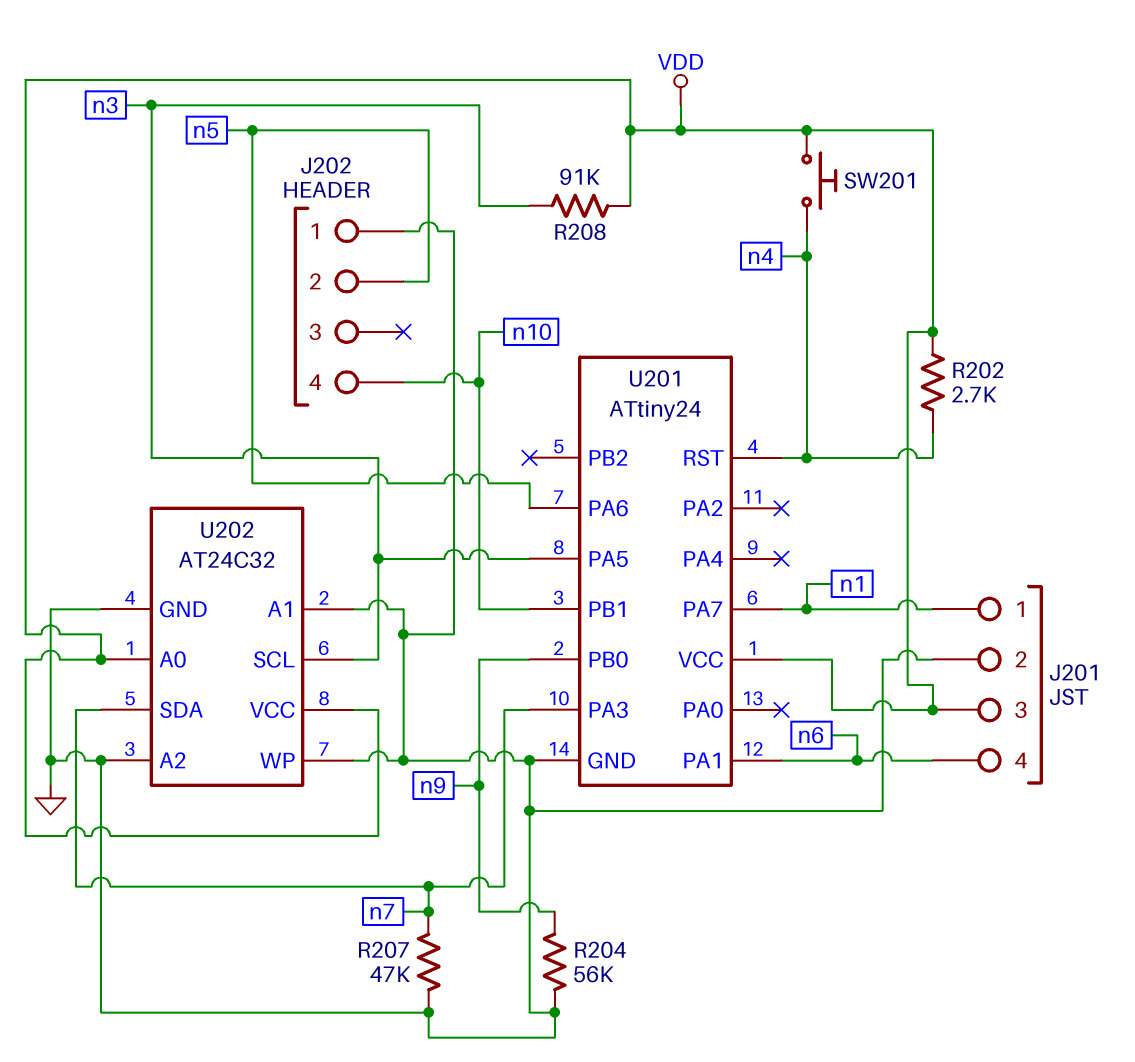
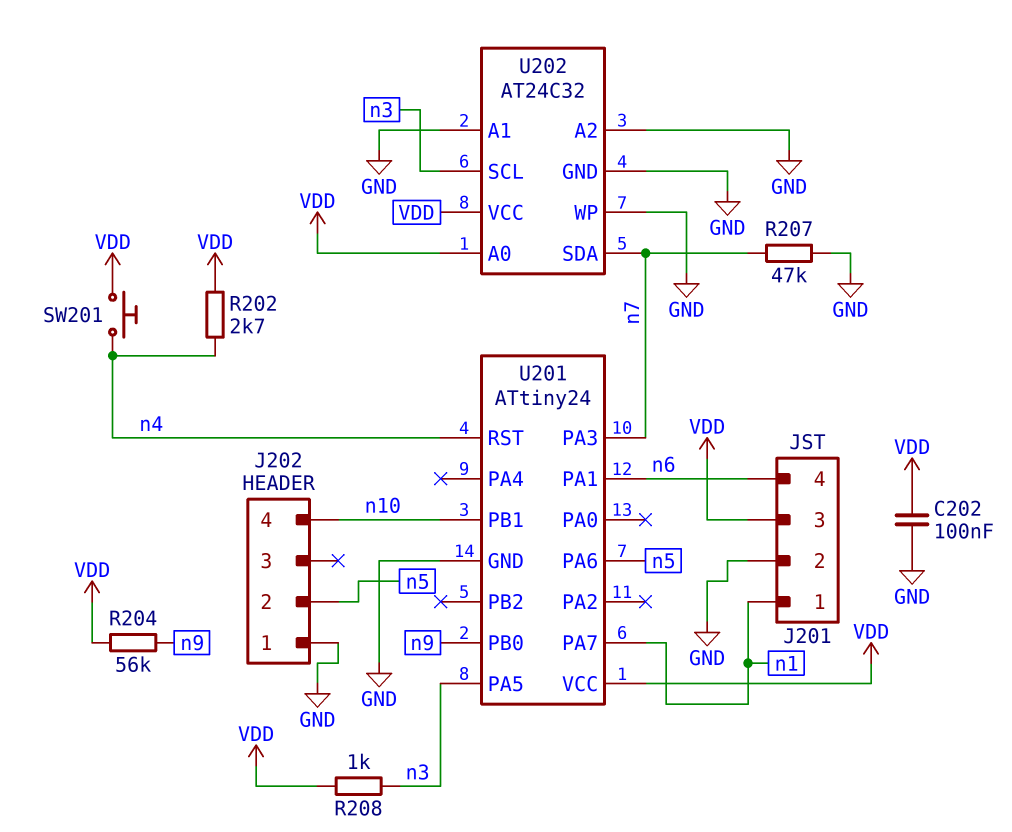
C202: none -> 100nF (GND, VDD)
R204: 56k (GND, n9) -> 56k (VDD, n9)
R208: 91k (VDD, n3) -> 1k (VDD, n3)

